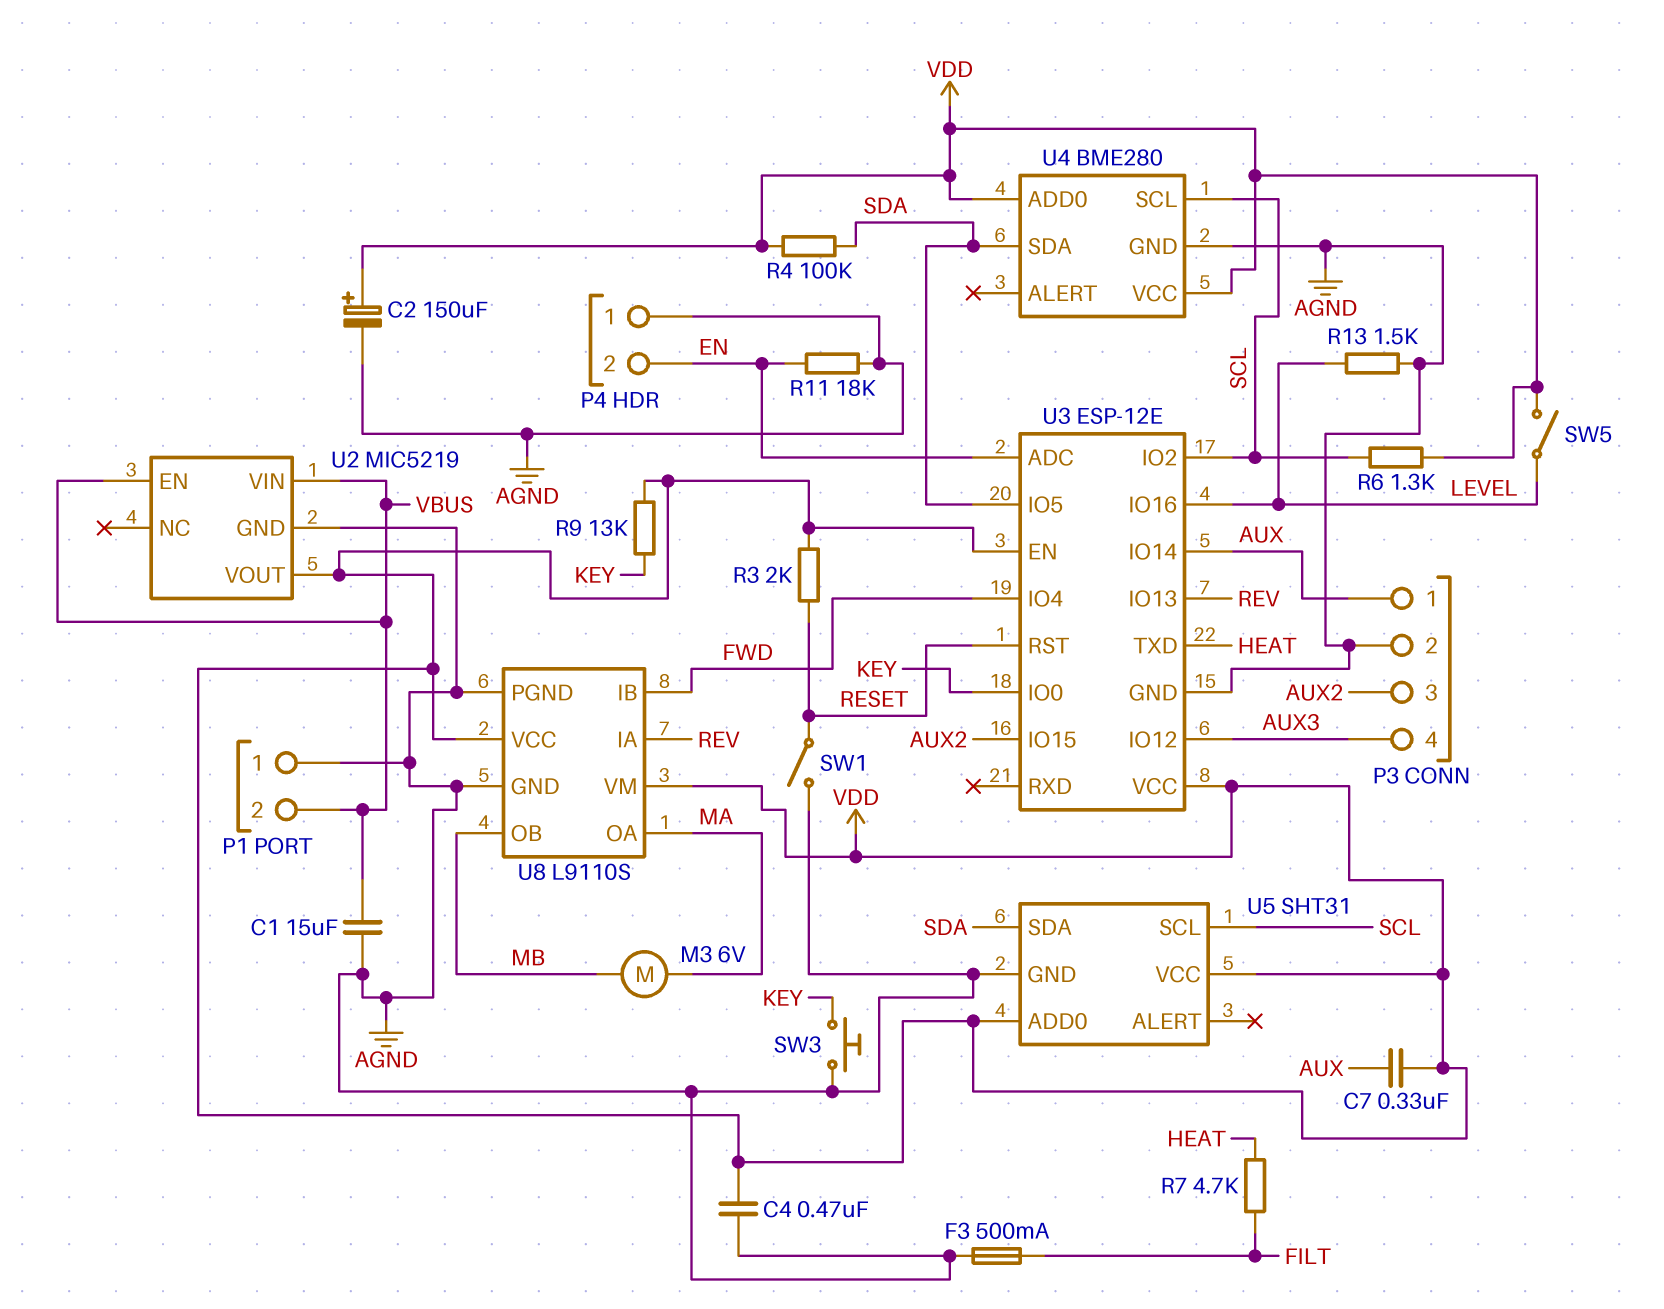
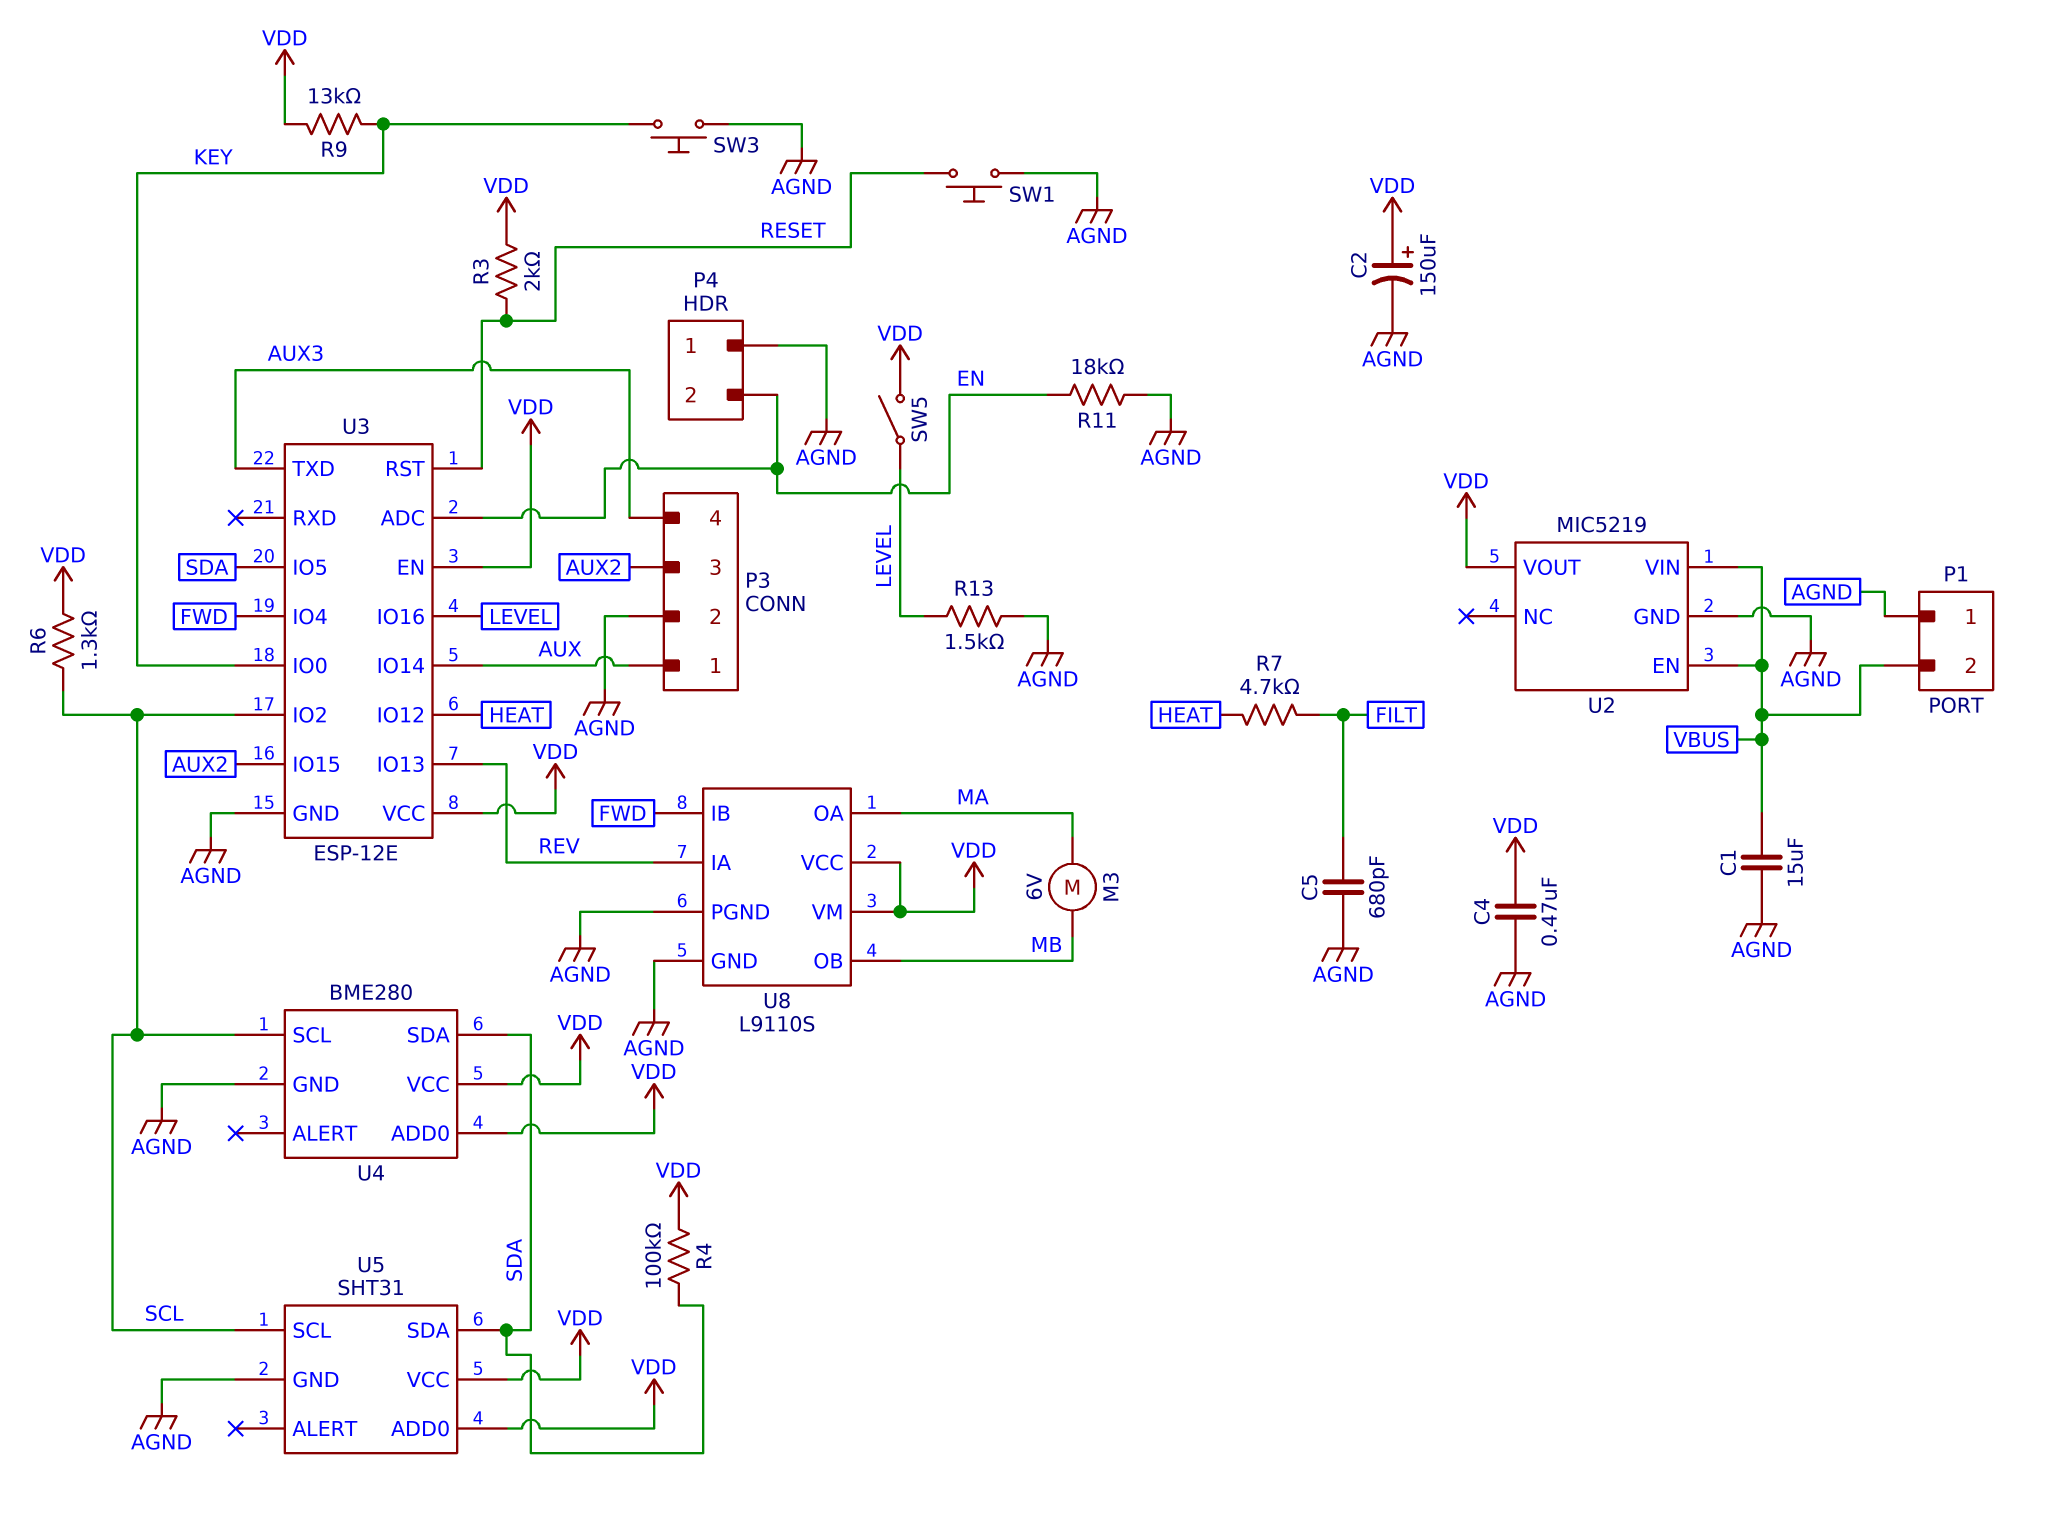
C5: none -> 680pF (AGND, FILT)
C7: 330nF (AUX, VDD) -> none
F3: 500mA (AGND, FILT) -> none
SW1: switch (AGND, RESET) -> button (AGND, RESET)
U3 pin IO12: AUX3 -> HEAT
U3 pin TXD: HEAT -> AUX3

